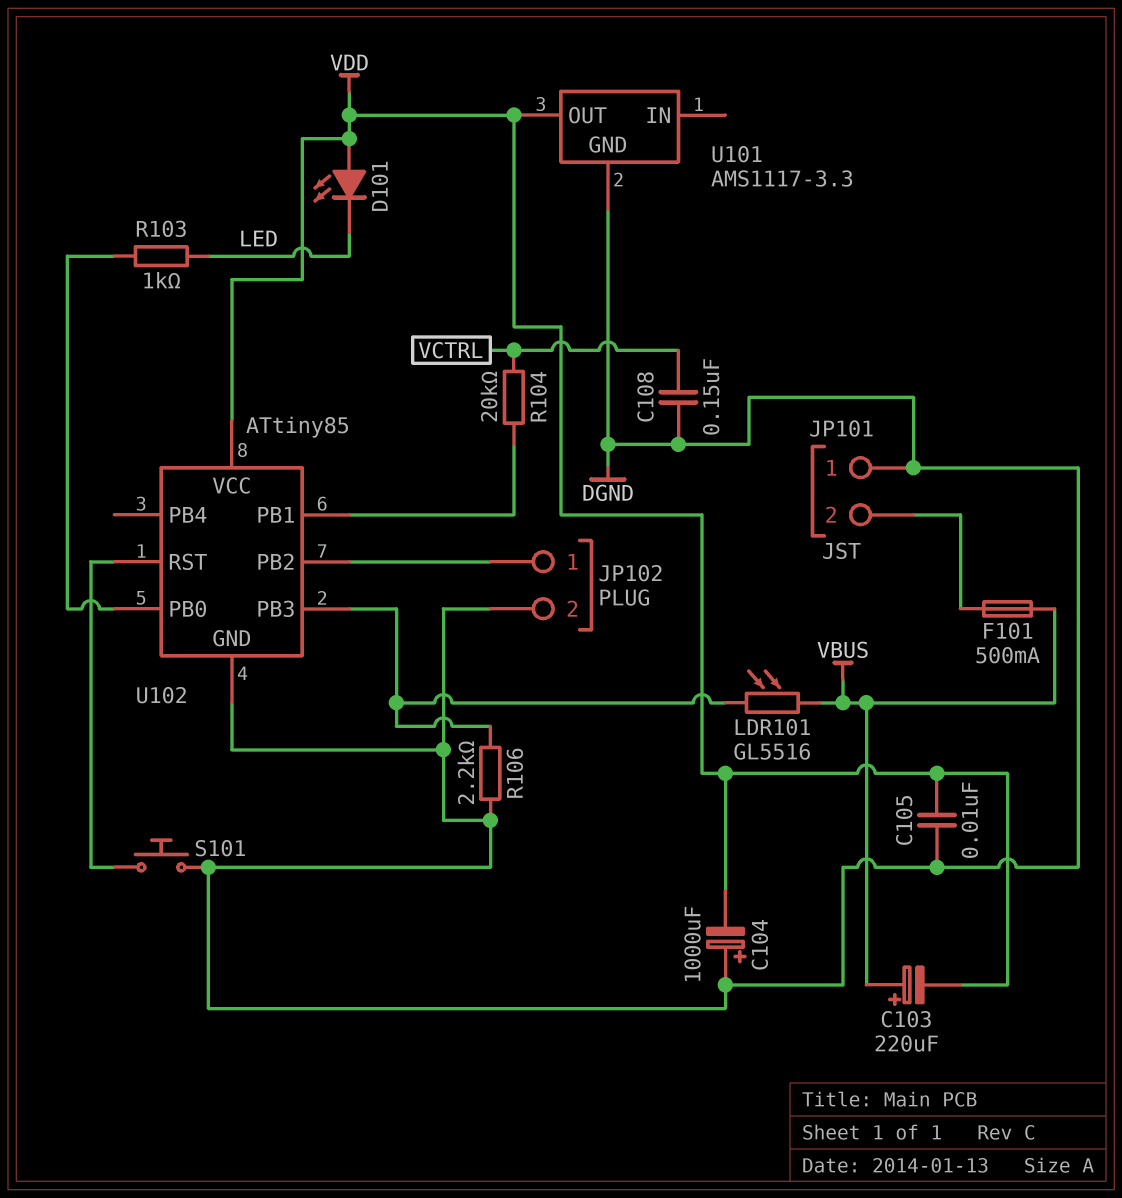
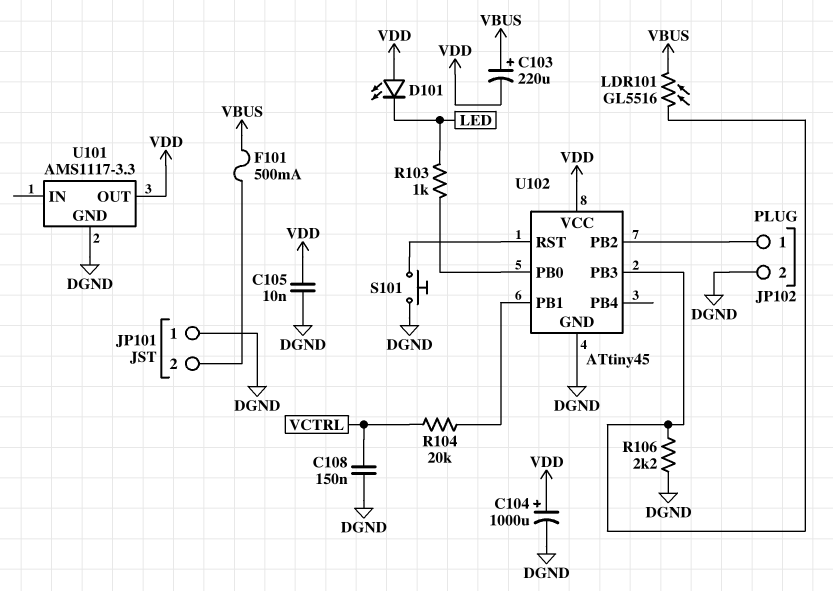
C104: 1000uF (plus DGND, minus VDD) -> 1000uF (plus VDD, minus DGND)
U102: ATtiny85 -> ATtiny45

